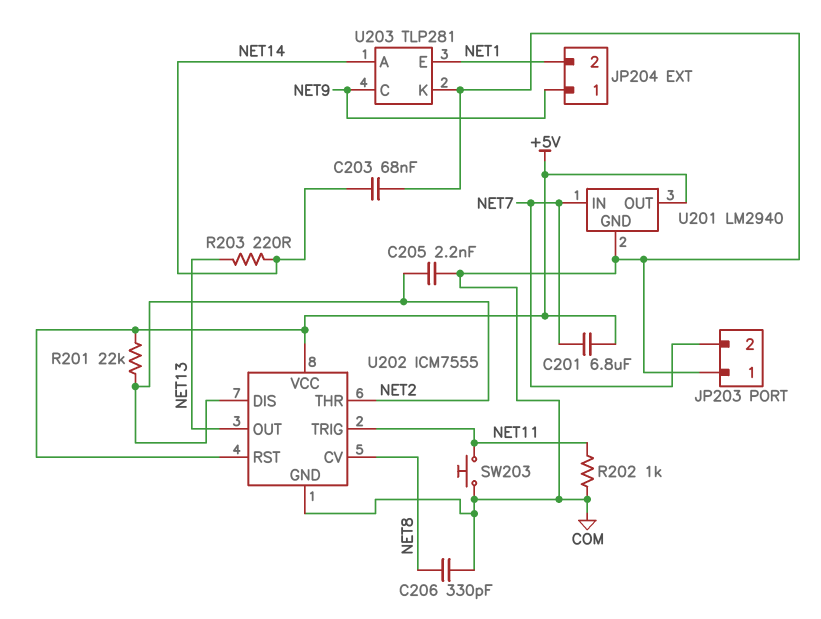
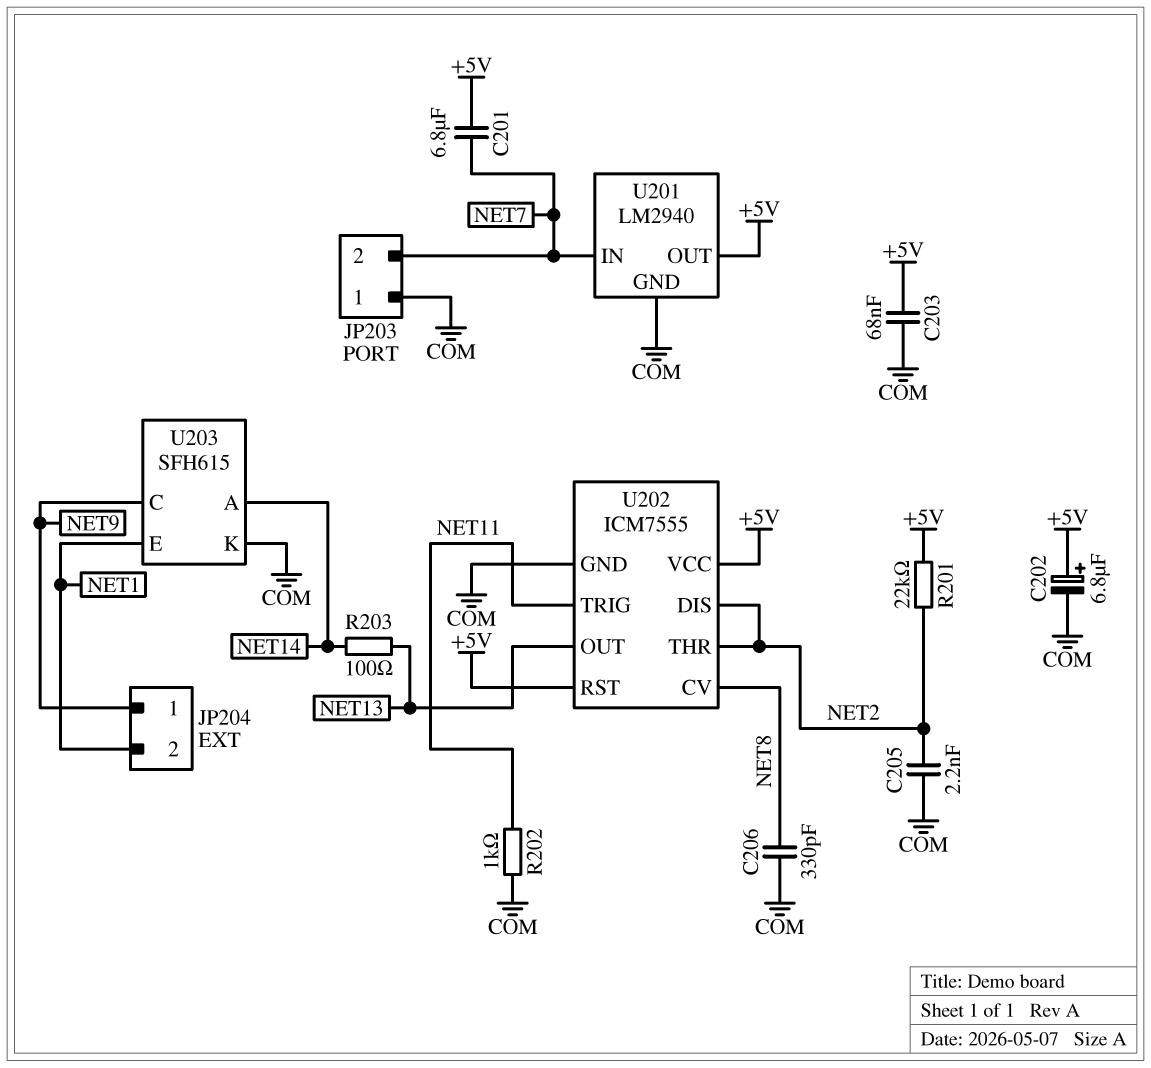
C202: none -> 6.8uF (plus +5V, minus COM)
C203: 68nF (COM, NET14) -> 68nF (+5V, COM)
R203: 220 (NET13, NET14) -> 100 (NET13, NET14)
SW203: button (COM, NET11) -> none
U203: TLP281 -> SFH615

